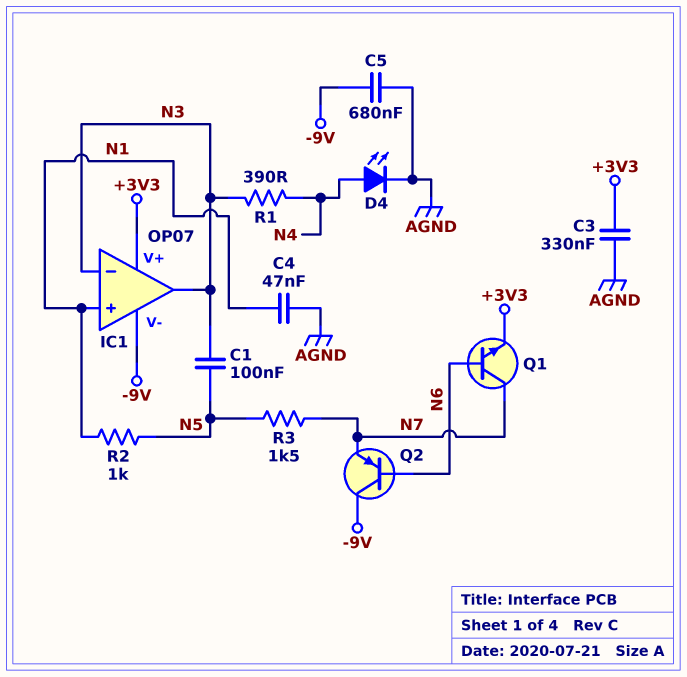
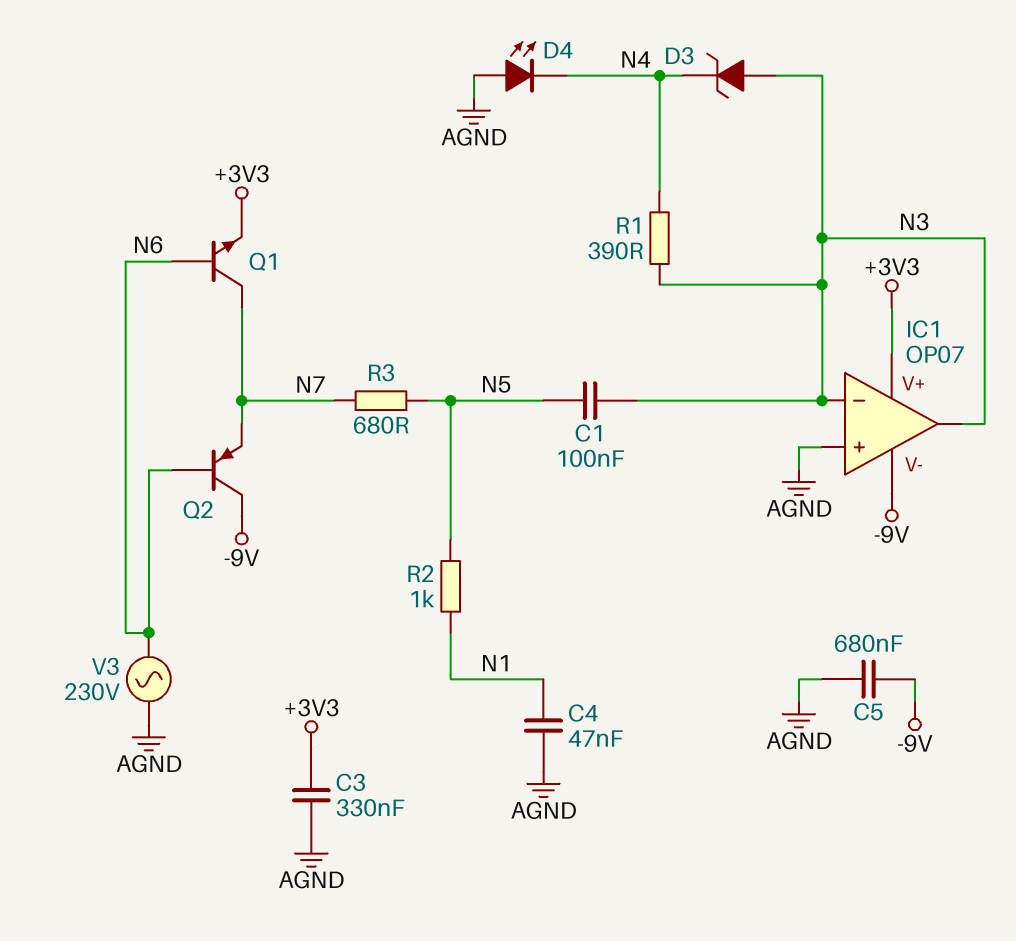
D3: none -> zener (A N3, K N4)
D4: LED (A N4, K AGND) -> LED (A AGND, K N4)
IC1 pin in+: N1 -> AGND
R3: 1.5k (N5, N7) -> 680 (N5, N7)
V3: none -> AC 230V (AGND, N6)

